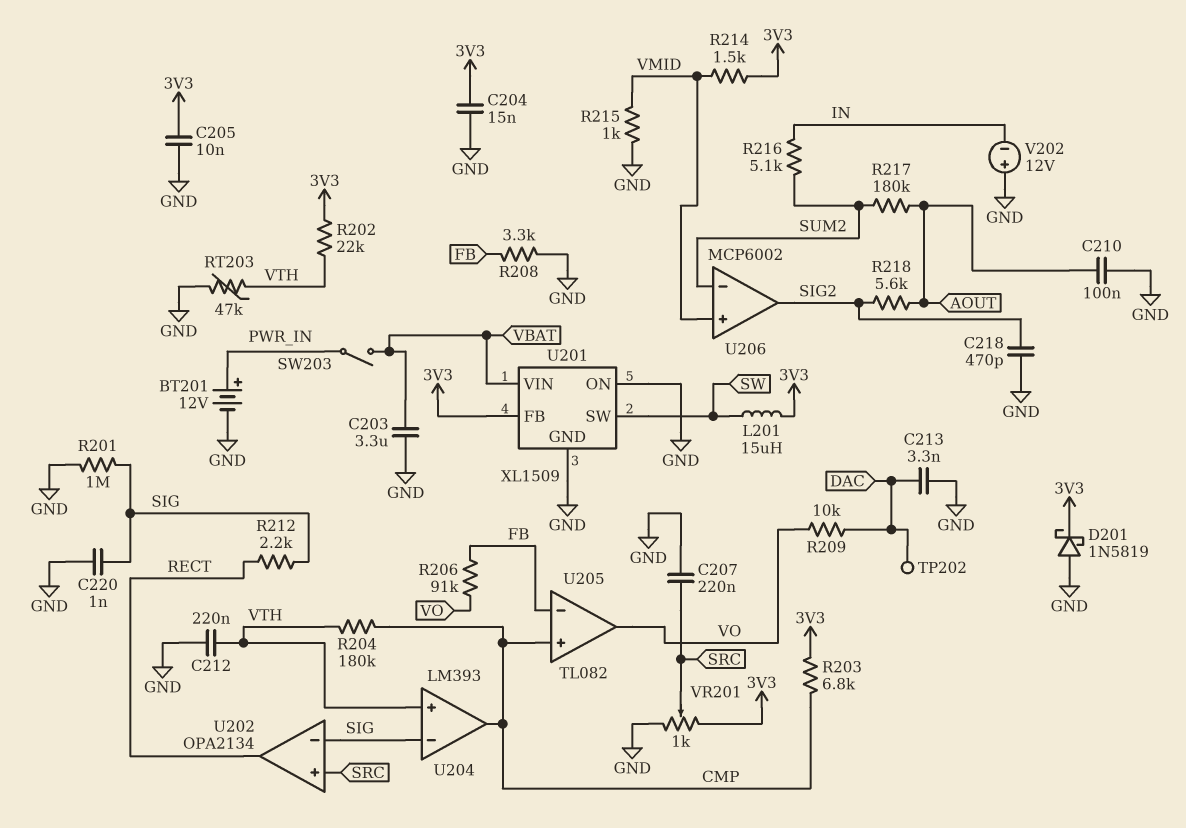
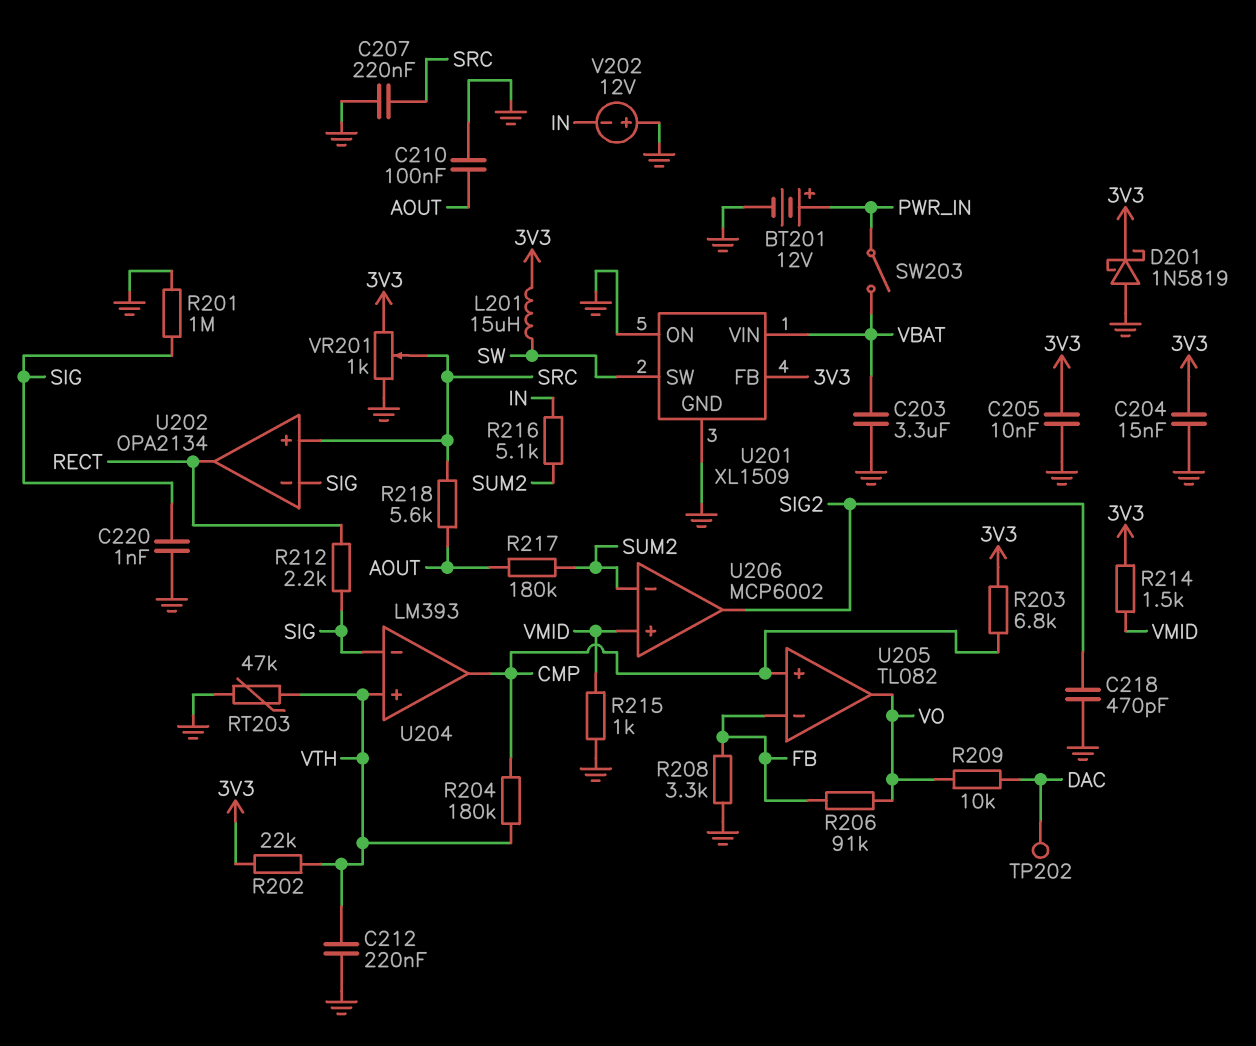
C213: 3.3nF (DAC, GND) -> none
R218: 5.6k (AOUT, SIG2) -> 5.6k (AOUT, SRC)

